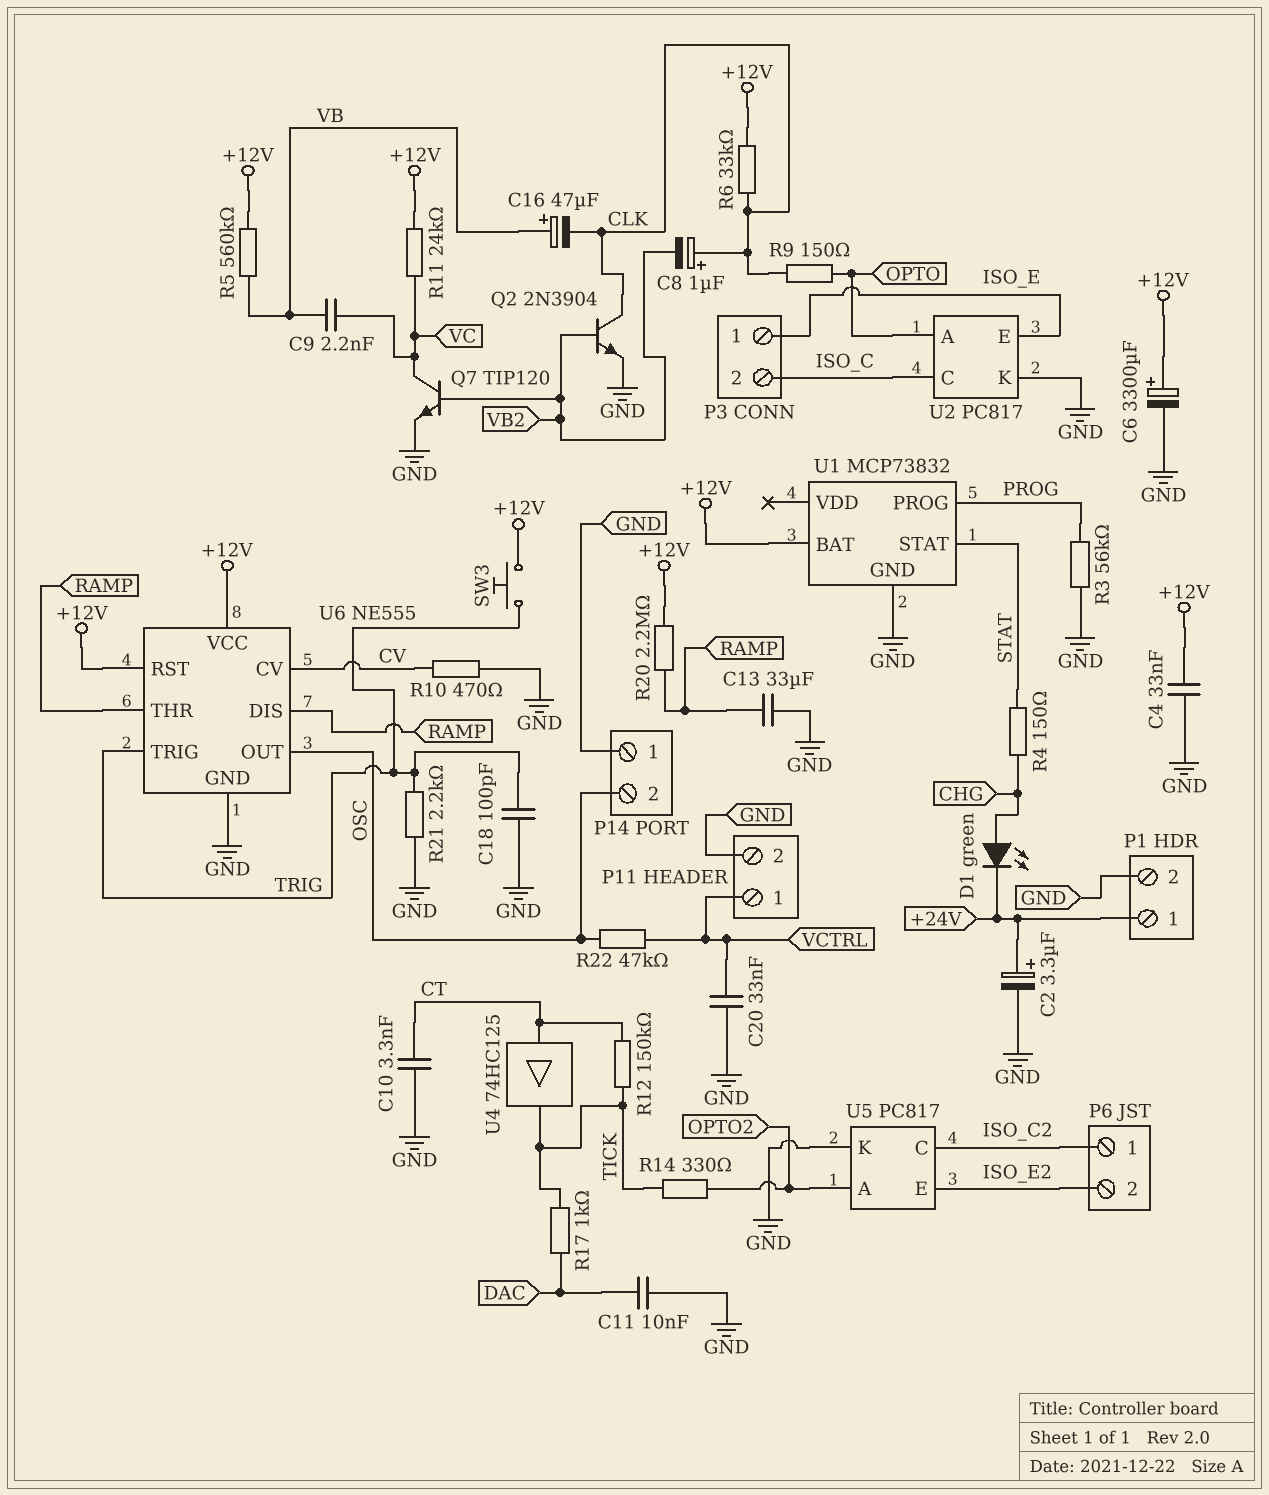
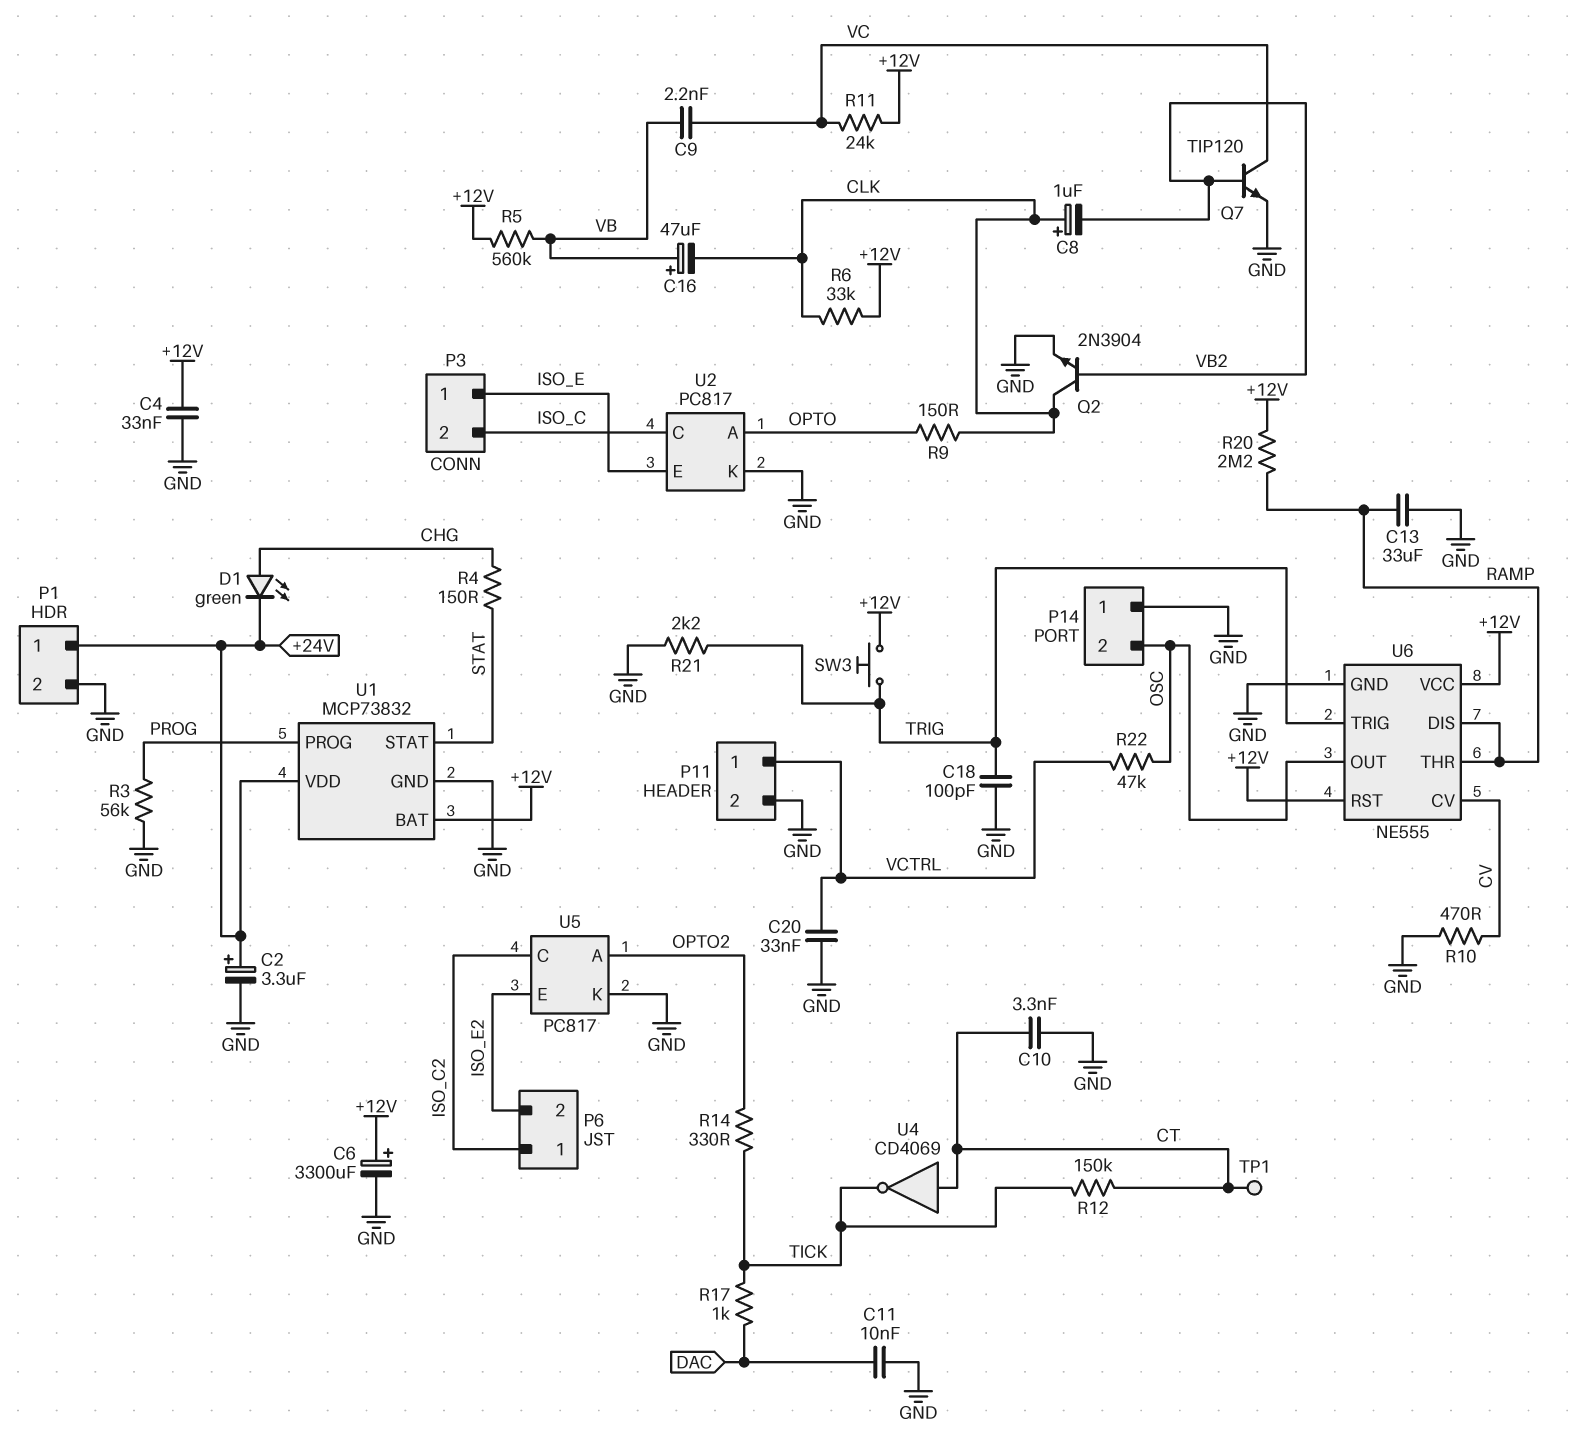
TP1: none -> test point (CT)
U1 pin VDD: none -> +24V
U4: buffer 74HC125 (in CT, out TICK) -> NOT CD4069 (in CT, out TICK)

